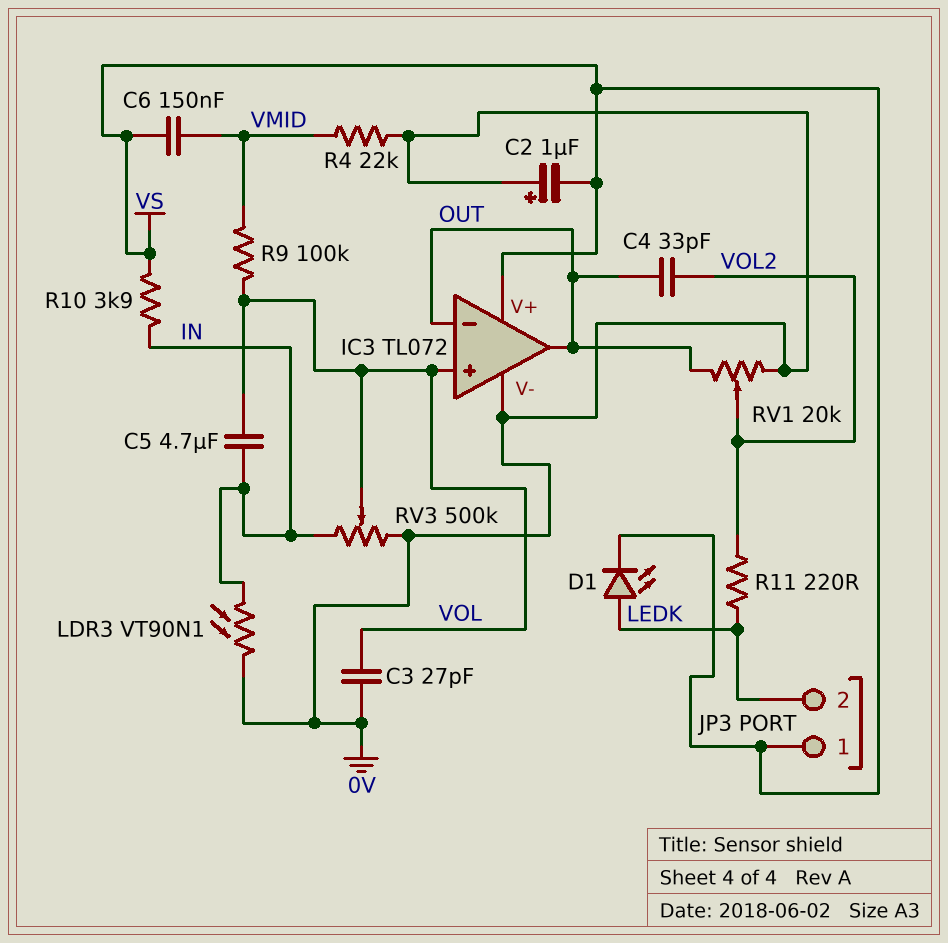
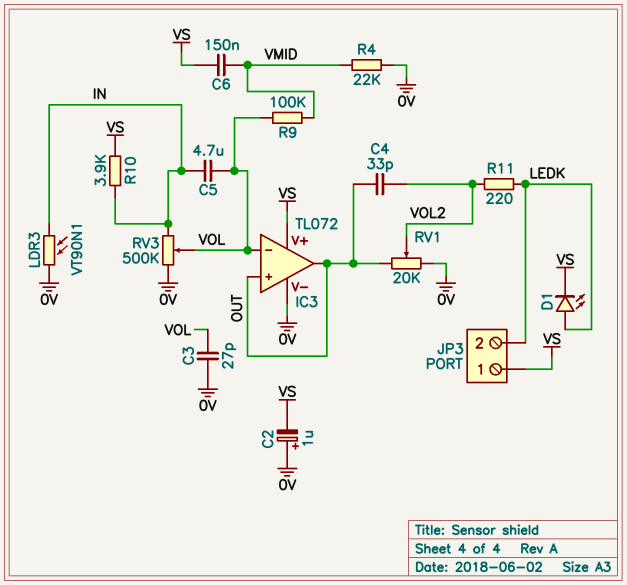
IC3 pin in+: VOL -> OUT
IC3 pin in-: OUT -> VOL

